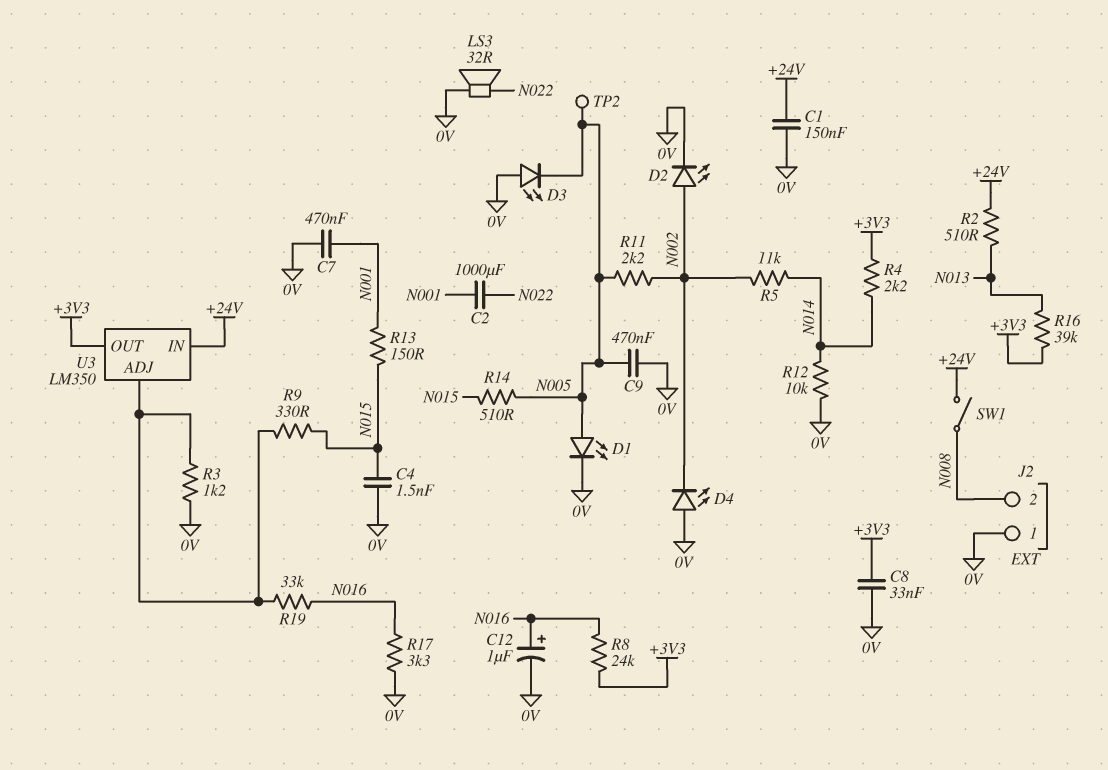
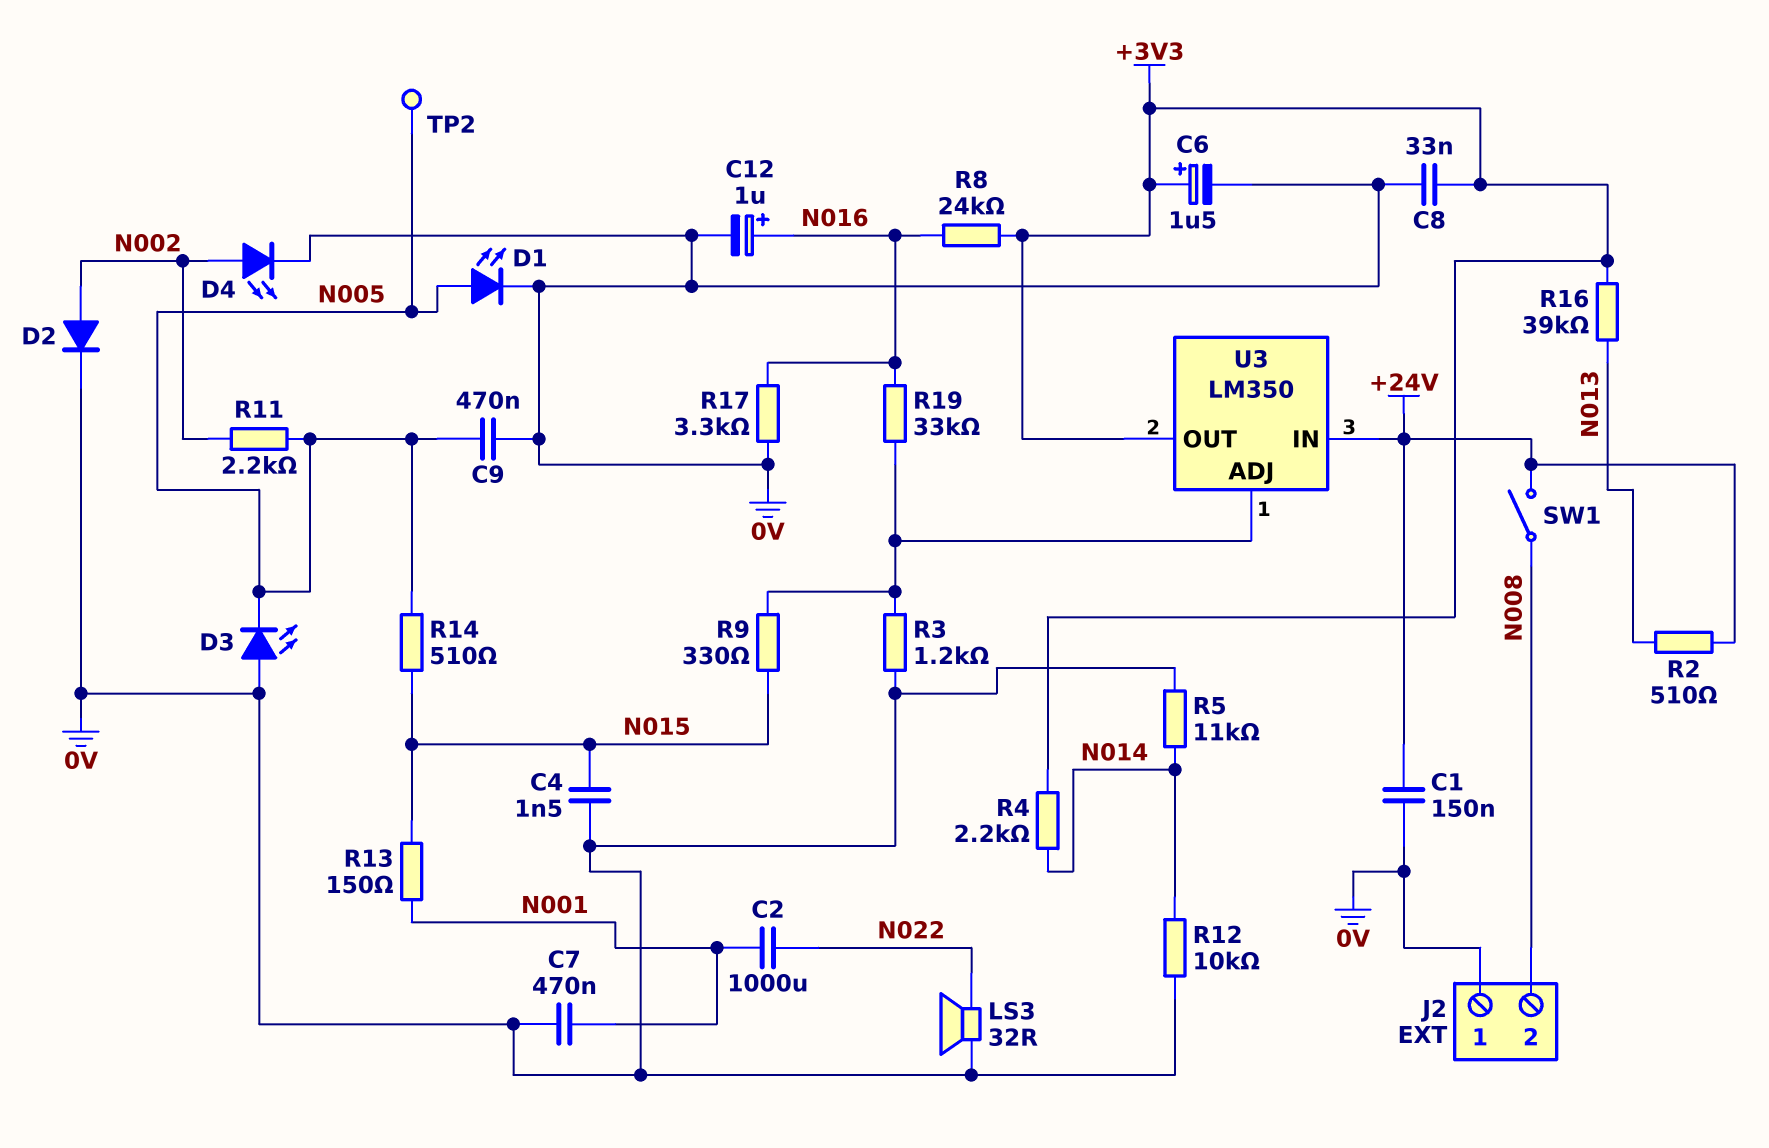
C6: none -> 1.5uF (plus +3V3, minus 0V)
D2: LED (A N002, K 0V) -> diode (A N002, K 0V)
D4: LED (A 0V, K N002) -> LED (A N002, K 0V)
R5: 11k (N002, N014) -> 11k (0V, N014)

